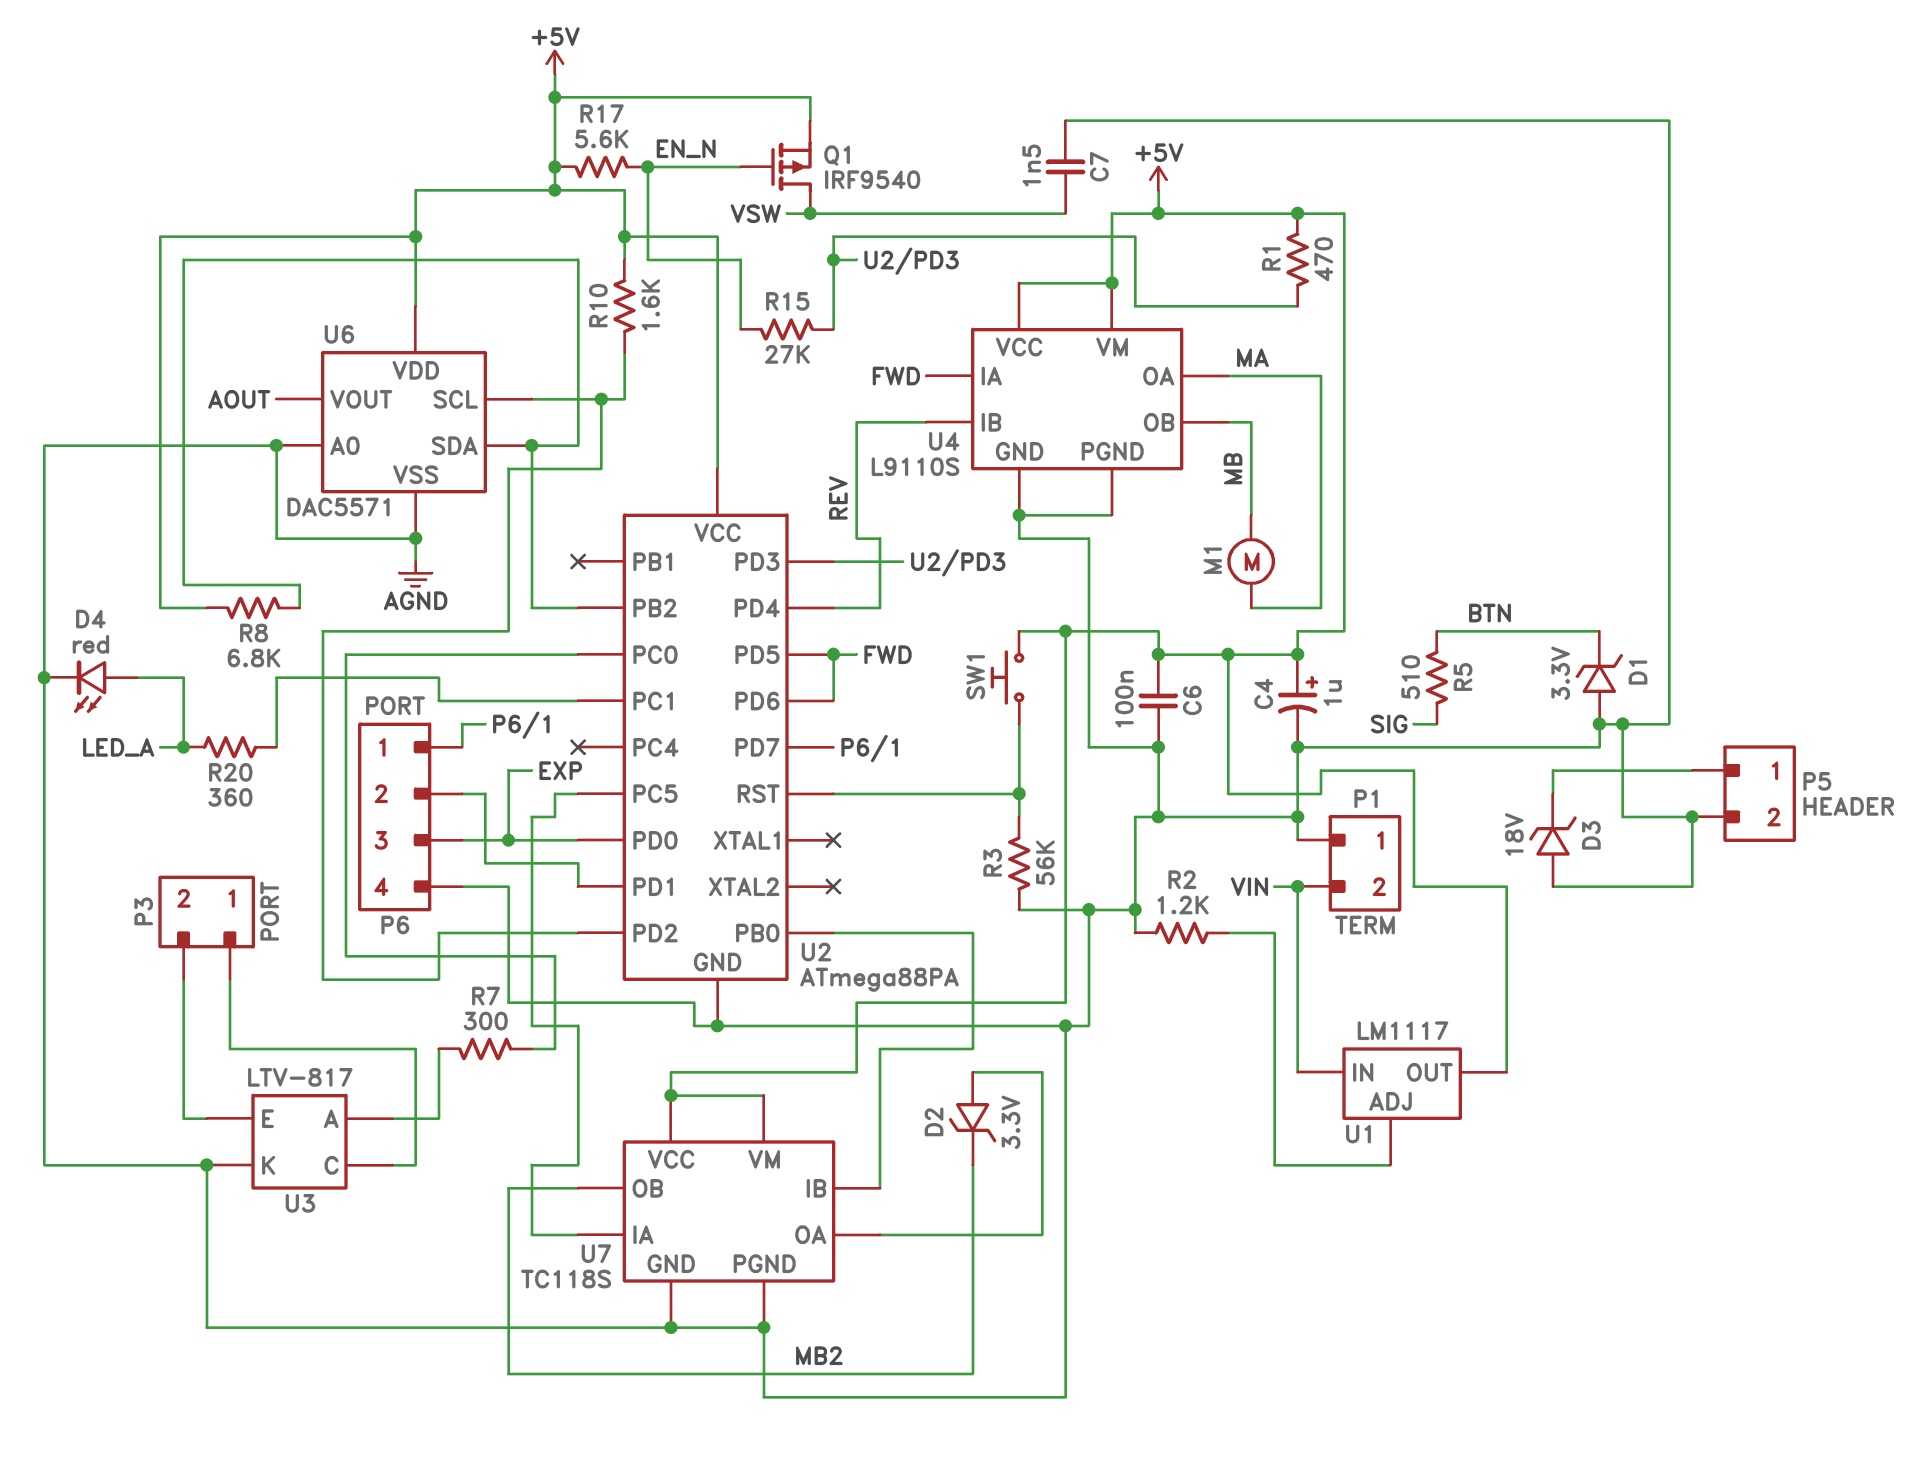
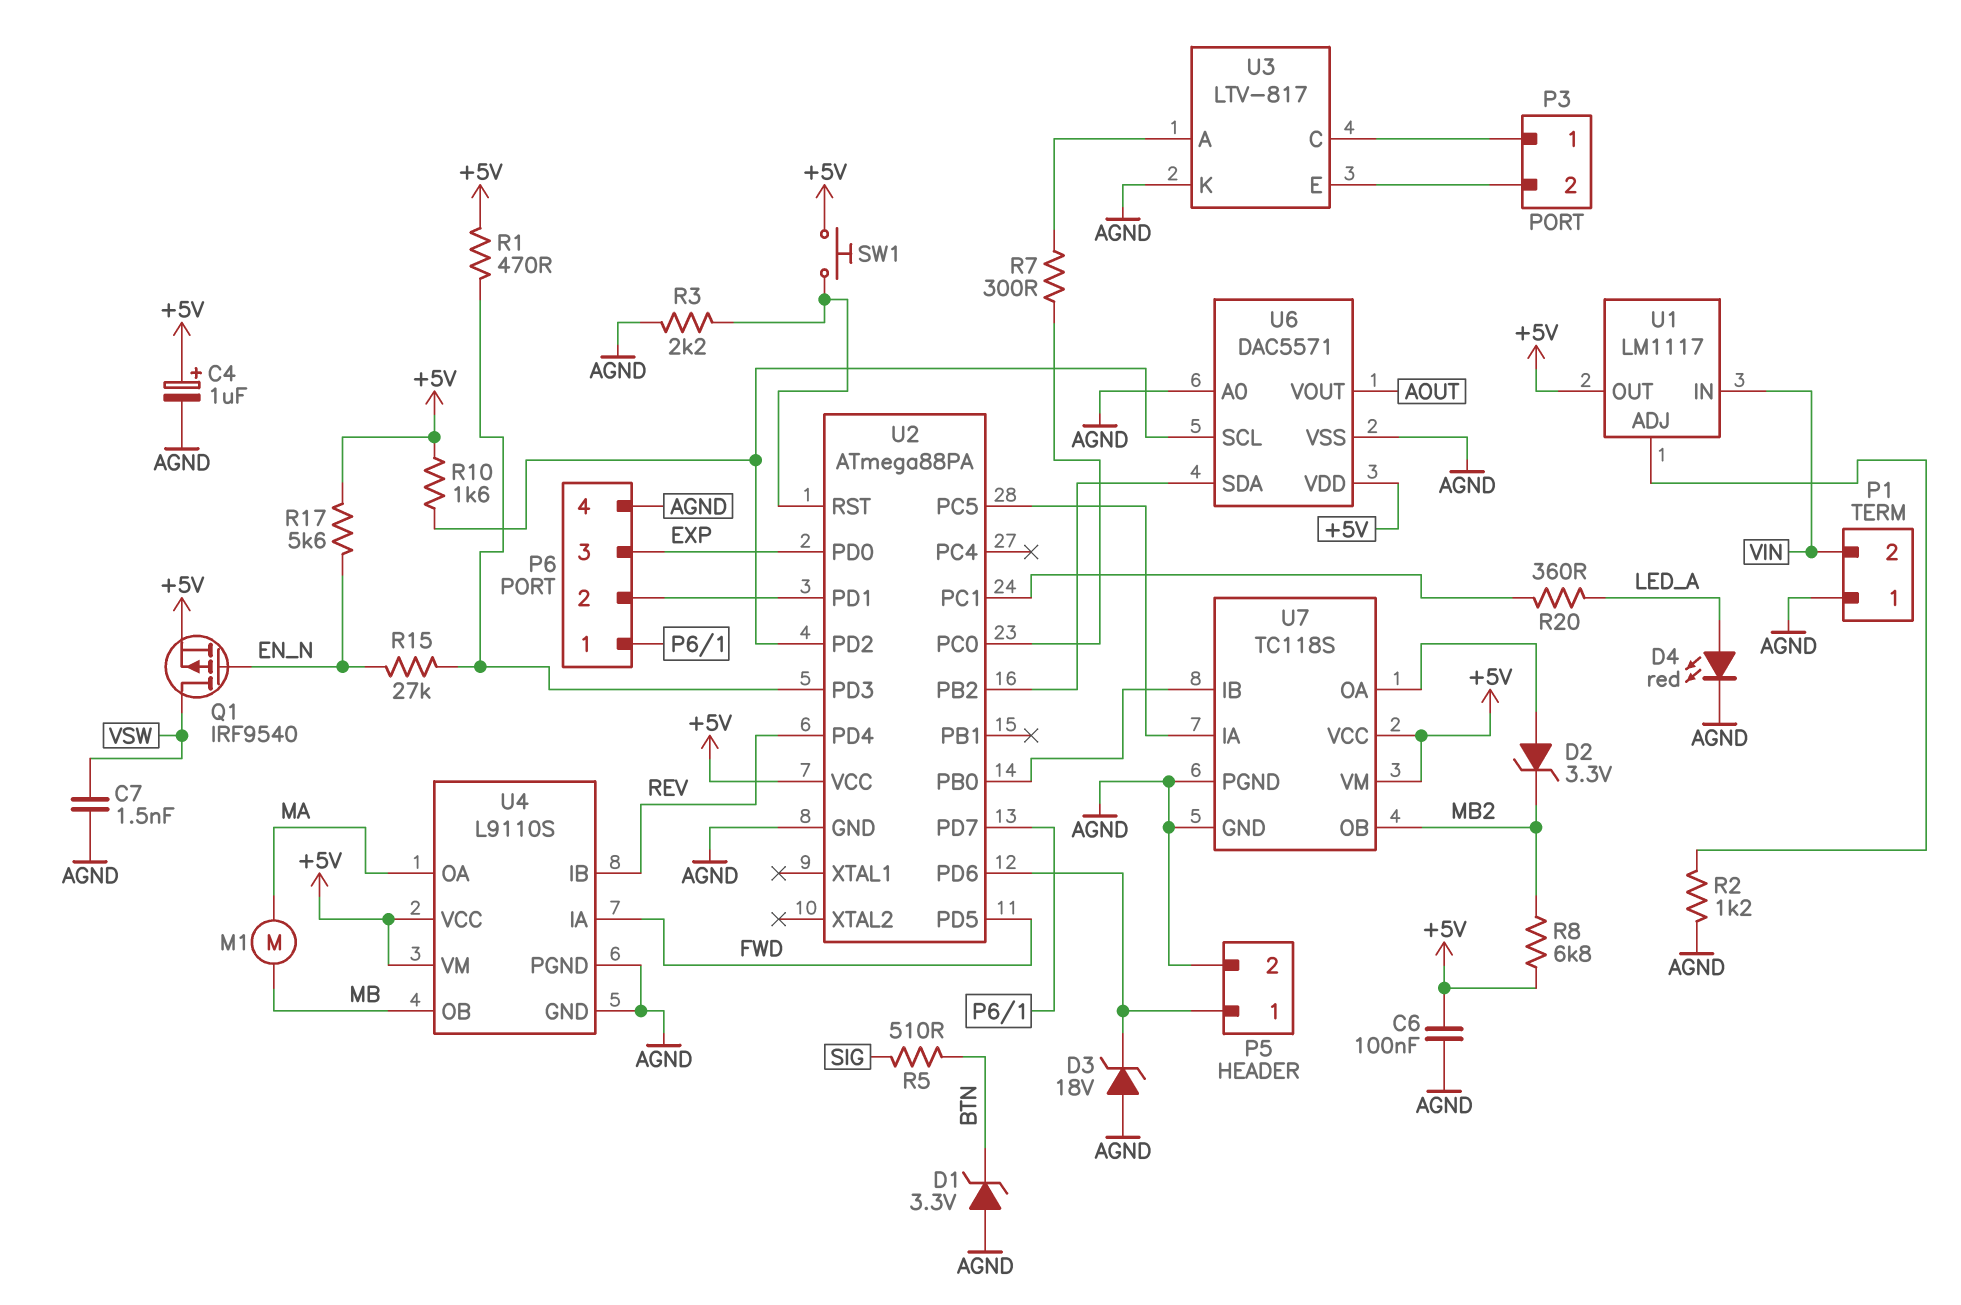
R3: 56k (AGND, U2/RST) -> 2.2k (AGND, U2/RST)
R8: 6.8k (+5V, U2/PB2) -> 6.8k (+5V, MB2)
U2 pin PD6: FWD -> P5/1

